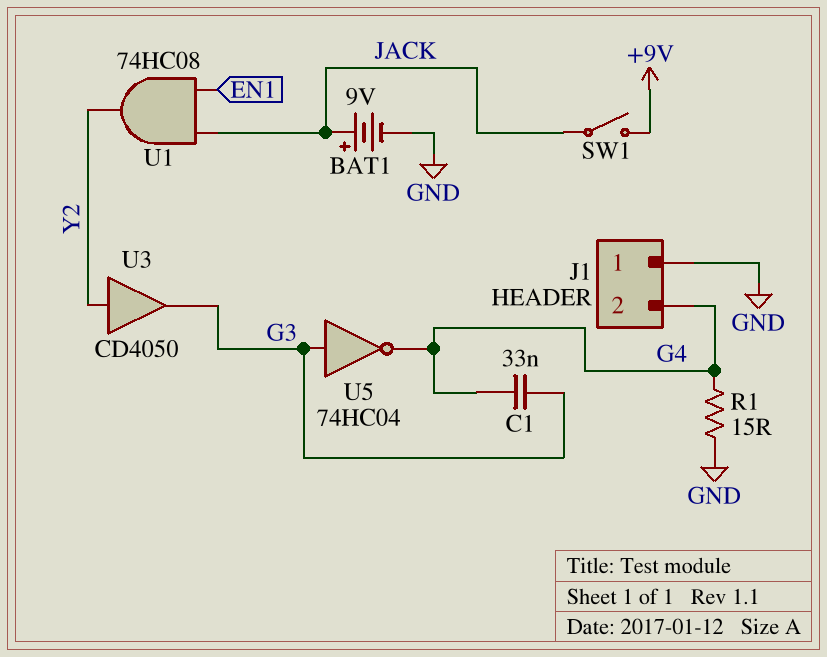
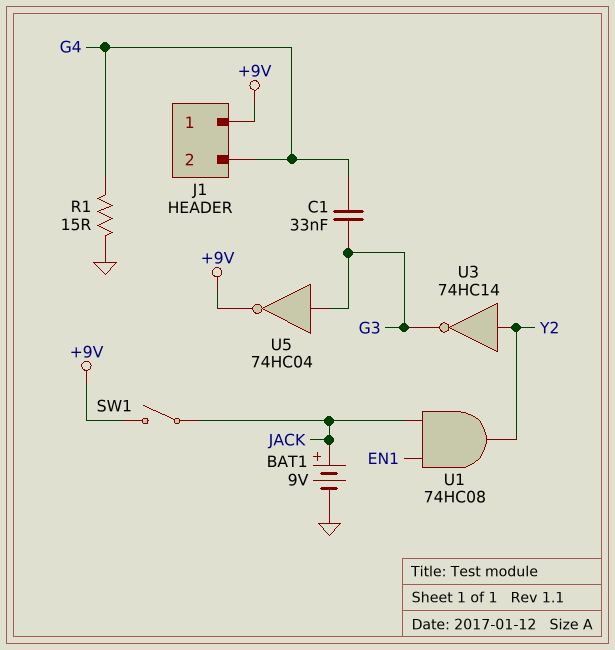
J1 pin 1: GND -> +9V
U3: buffer CD4050 (in Y2, out G3) -> NOT 74HC14 (in Y2, out G3)
U5: NOT 74HC04 (in G3, out G4) -> NOT 74HC04 (in G3, out +9V)

